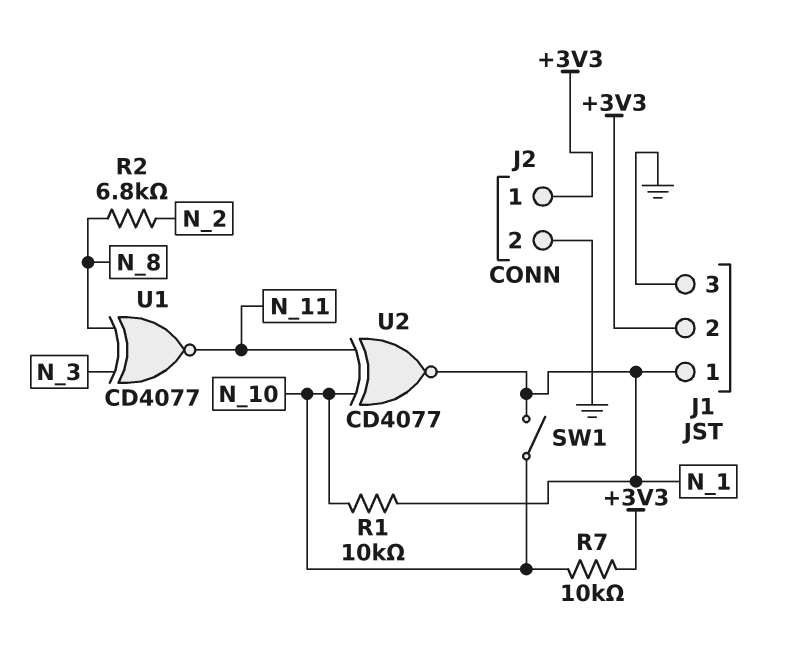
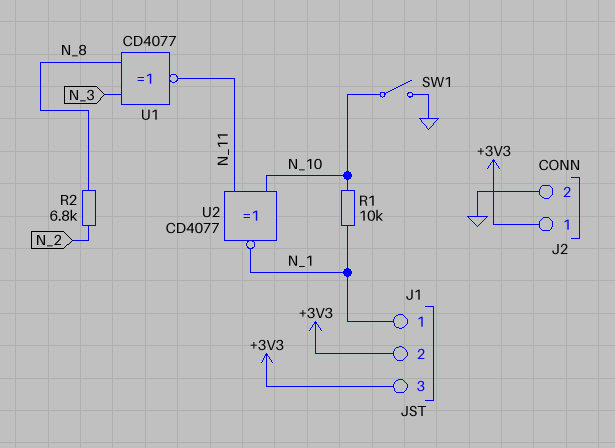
J1 pin 3: GND -> +3V3
R7: 10k (+3V3, N_10) -> none
SW1: switch (N_1, N_10) -> switch (GND, N_10)

